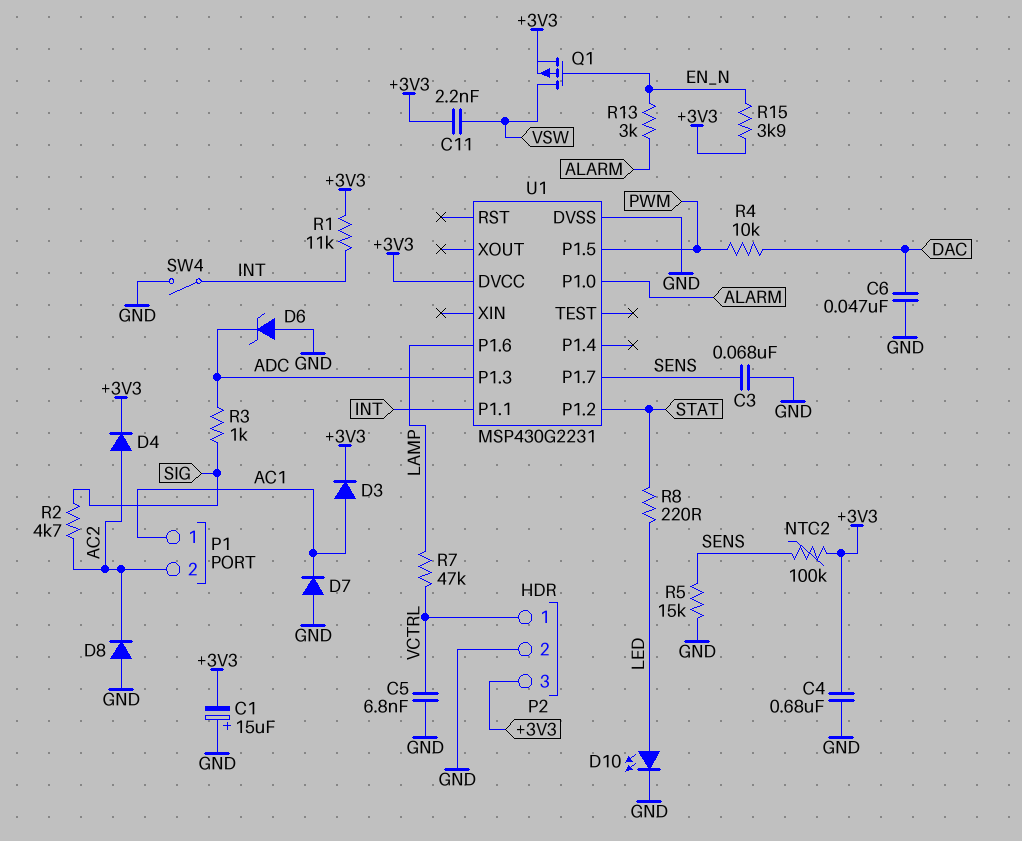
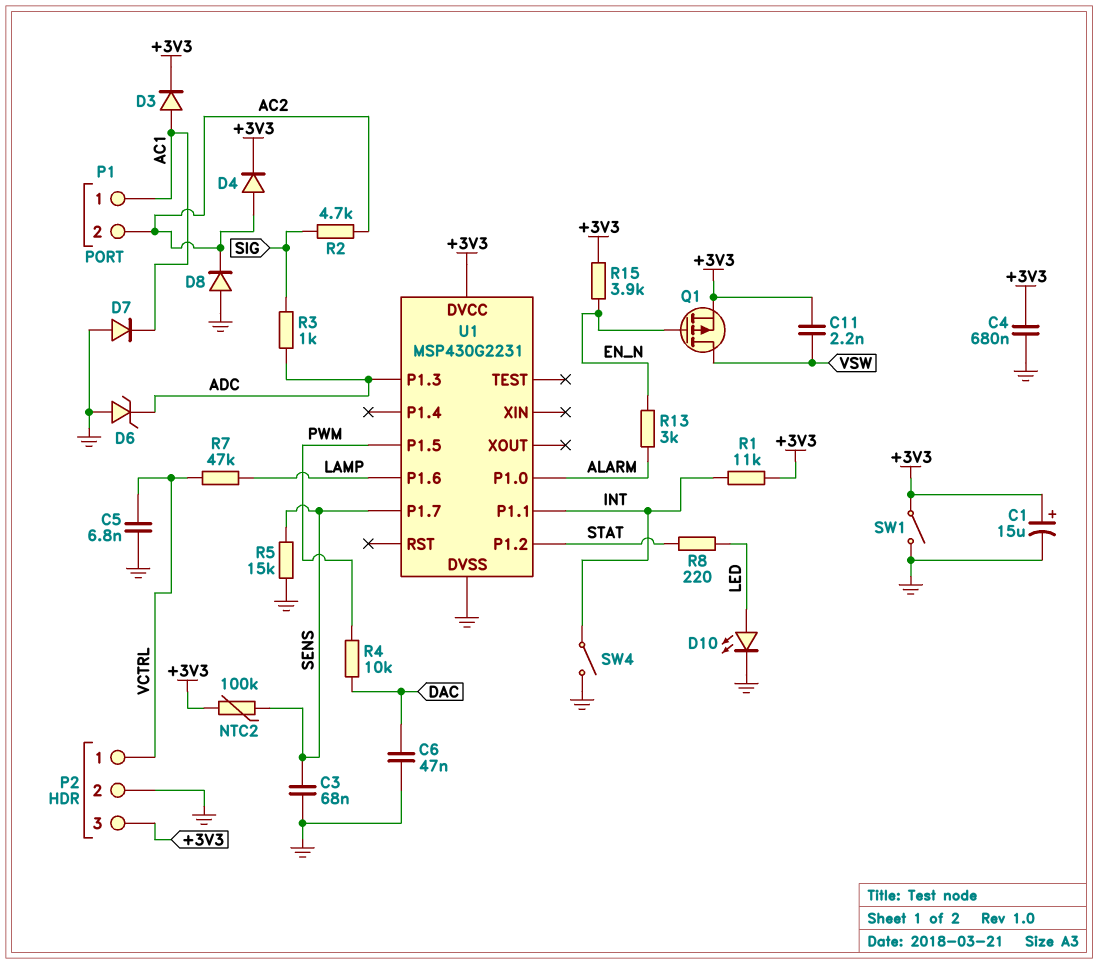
C1: 15uF (plus GND, minus +3V3) -> 15uF (plus +3V3, minus GND)
SW1: none -> switch (+3V3, GND)

